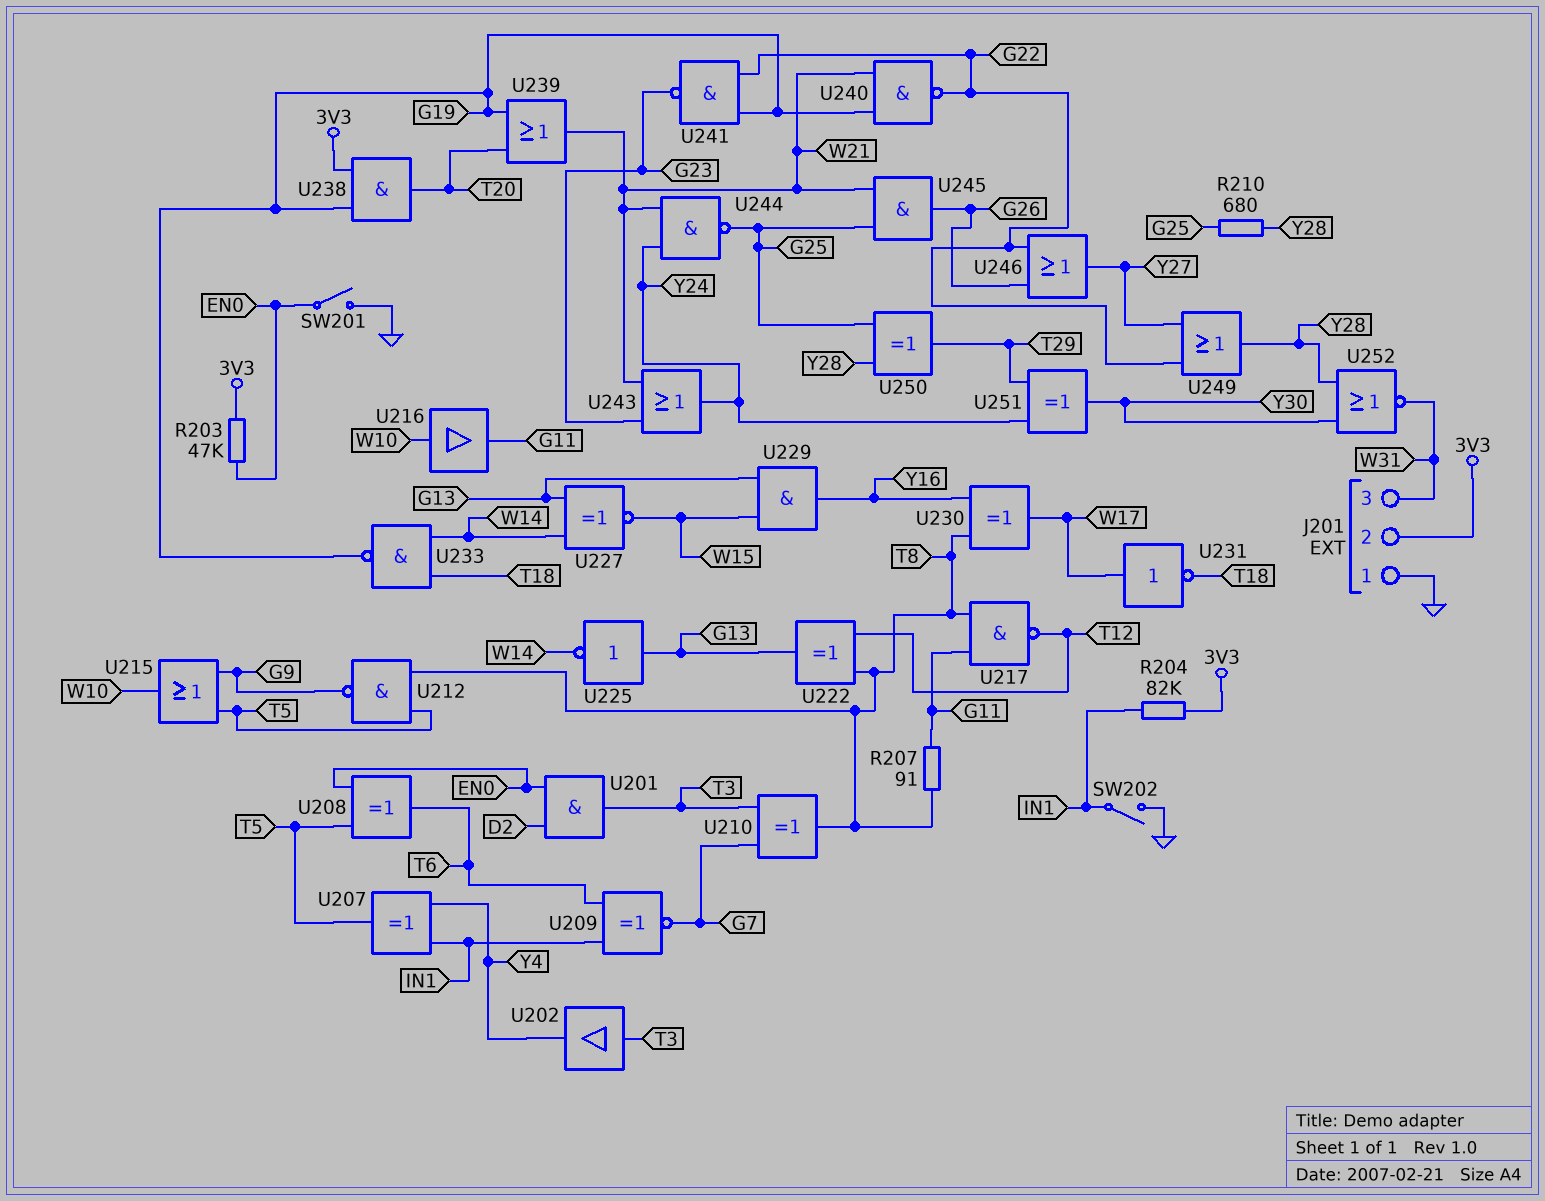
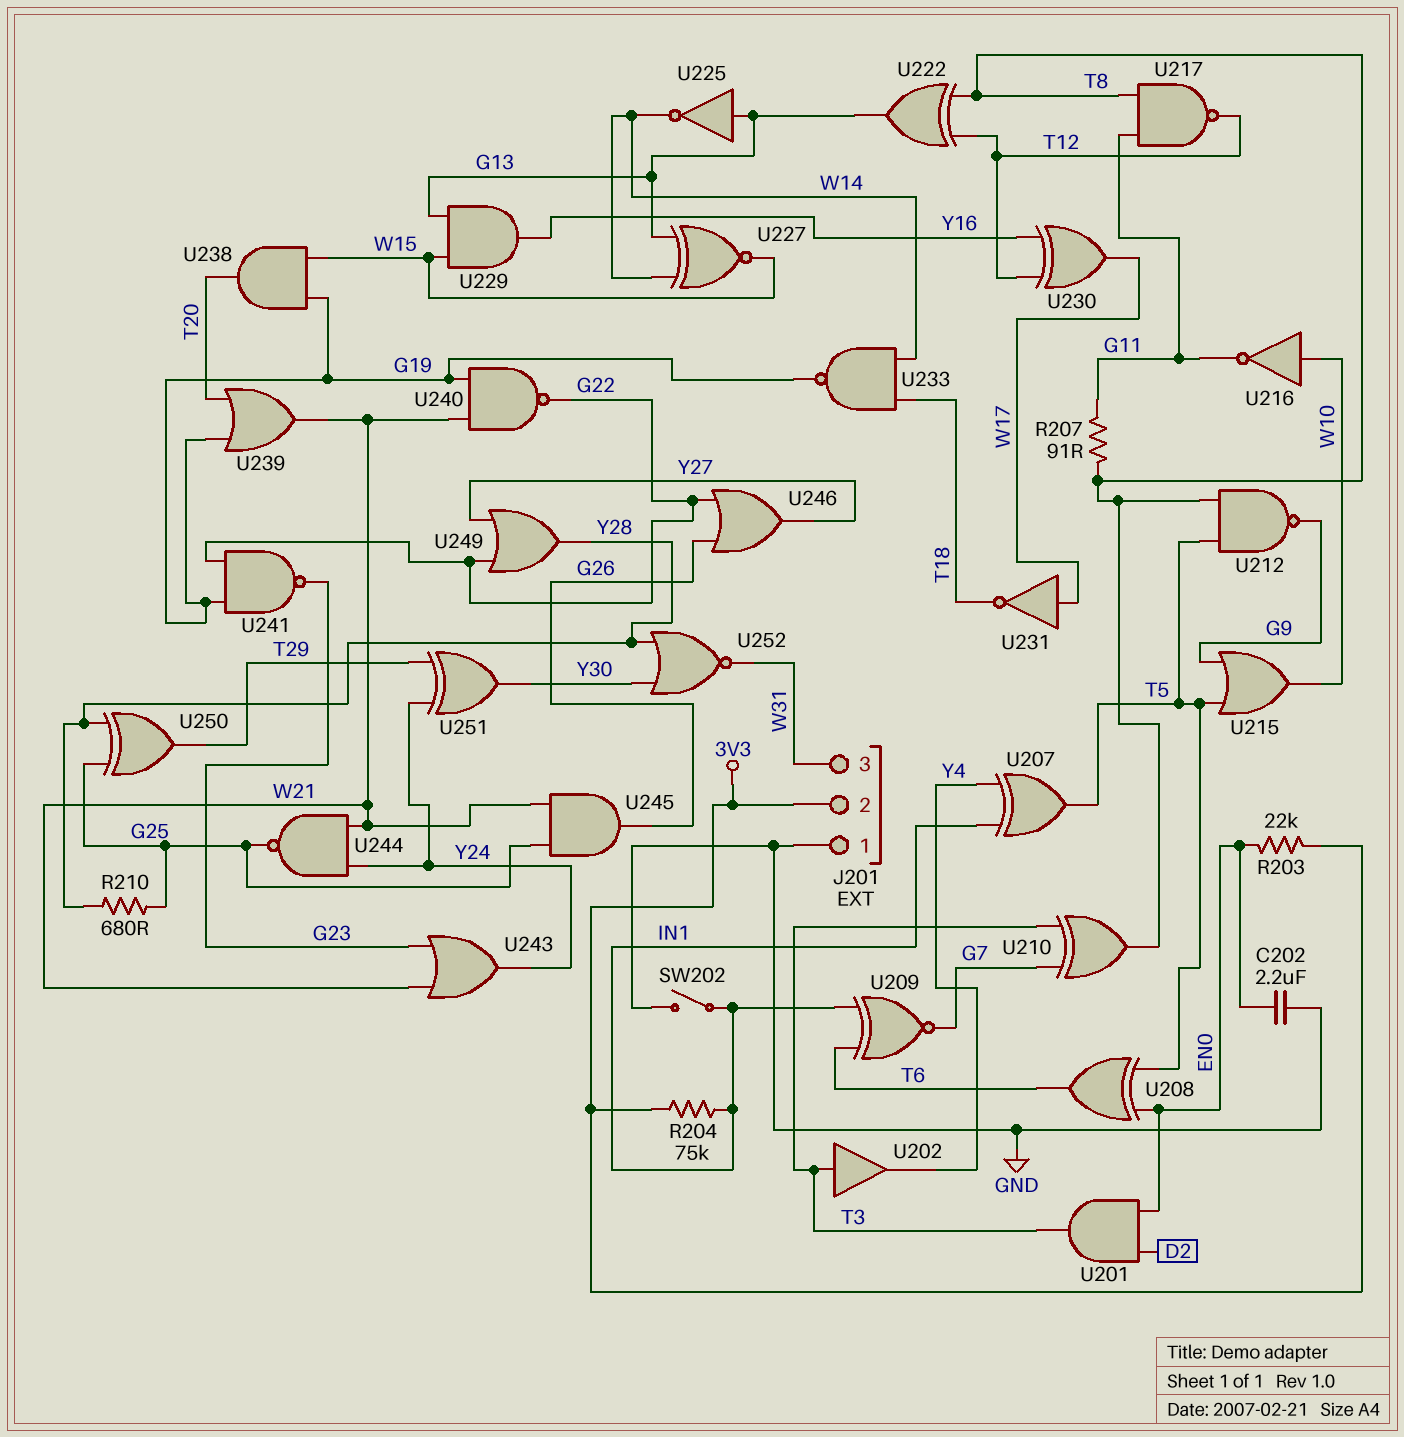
C202: none -> 2.2uF (EN0, GND)
R203: 47k (3V3, EN0) -> 22k (3V3, EN0)
R204: 82k (3V3, IN1) -> 75k (3V3, IN1)
SW201: switch (EN0, GND) -> none
U216: buffer (in W10, out G11) -> NOT (in W10, out G11)
U230: XOR (in T8, in Y16, out W17) -> XOR (in T12, in Y16, out W17)
U238: AND (in 3V3, in G19, out T20) -> AND (in G19, in W15, out T20)

